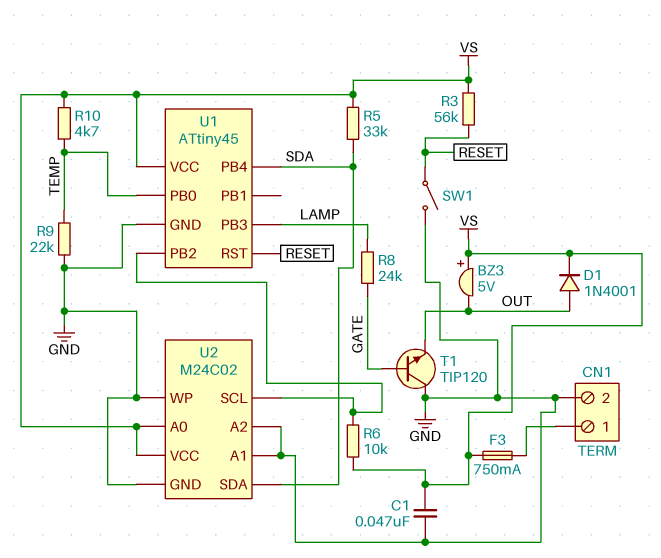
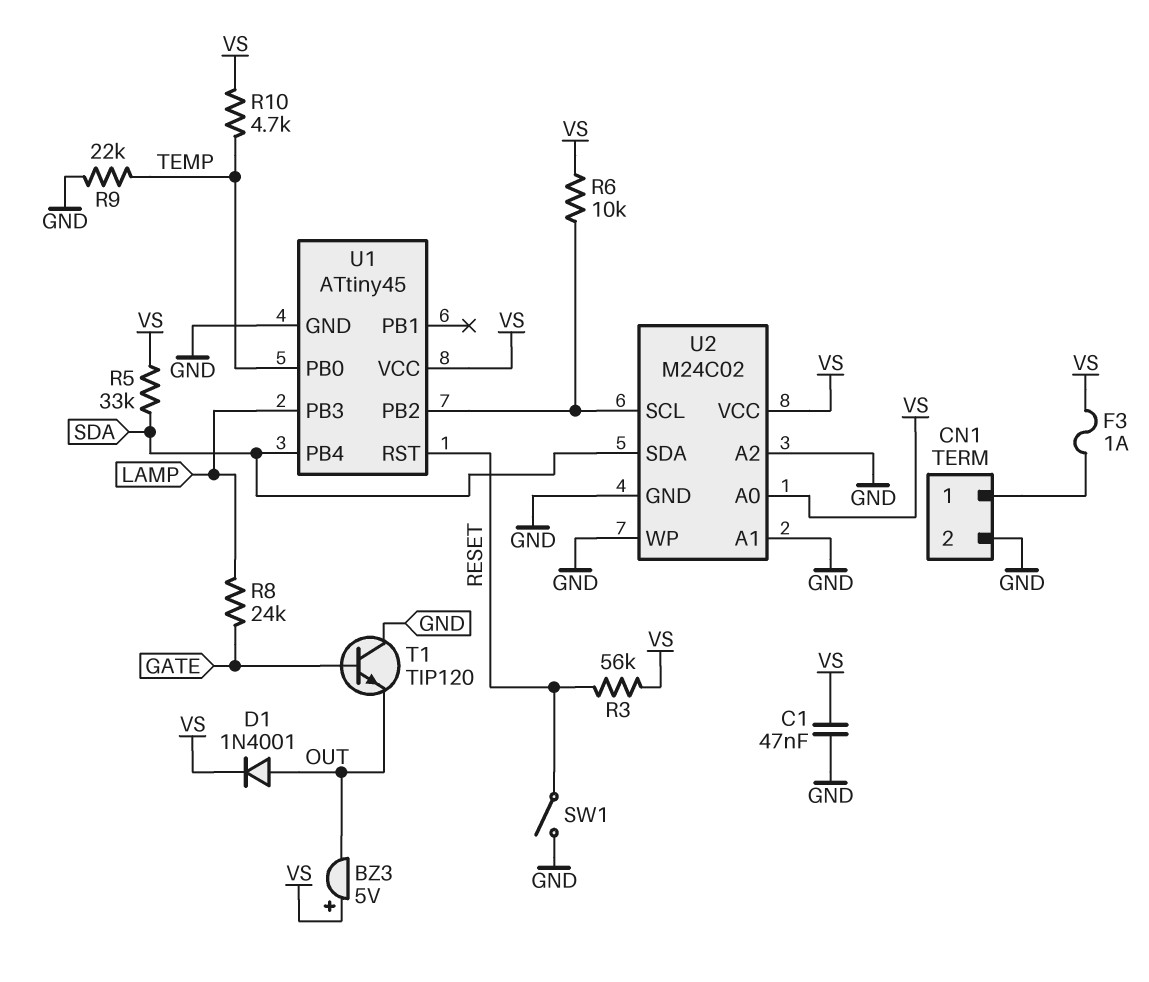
F3: 750mA (CN1/1, VS) -> 1A (CN1/1, VS)

